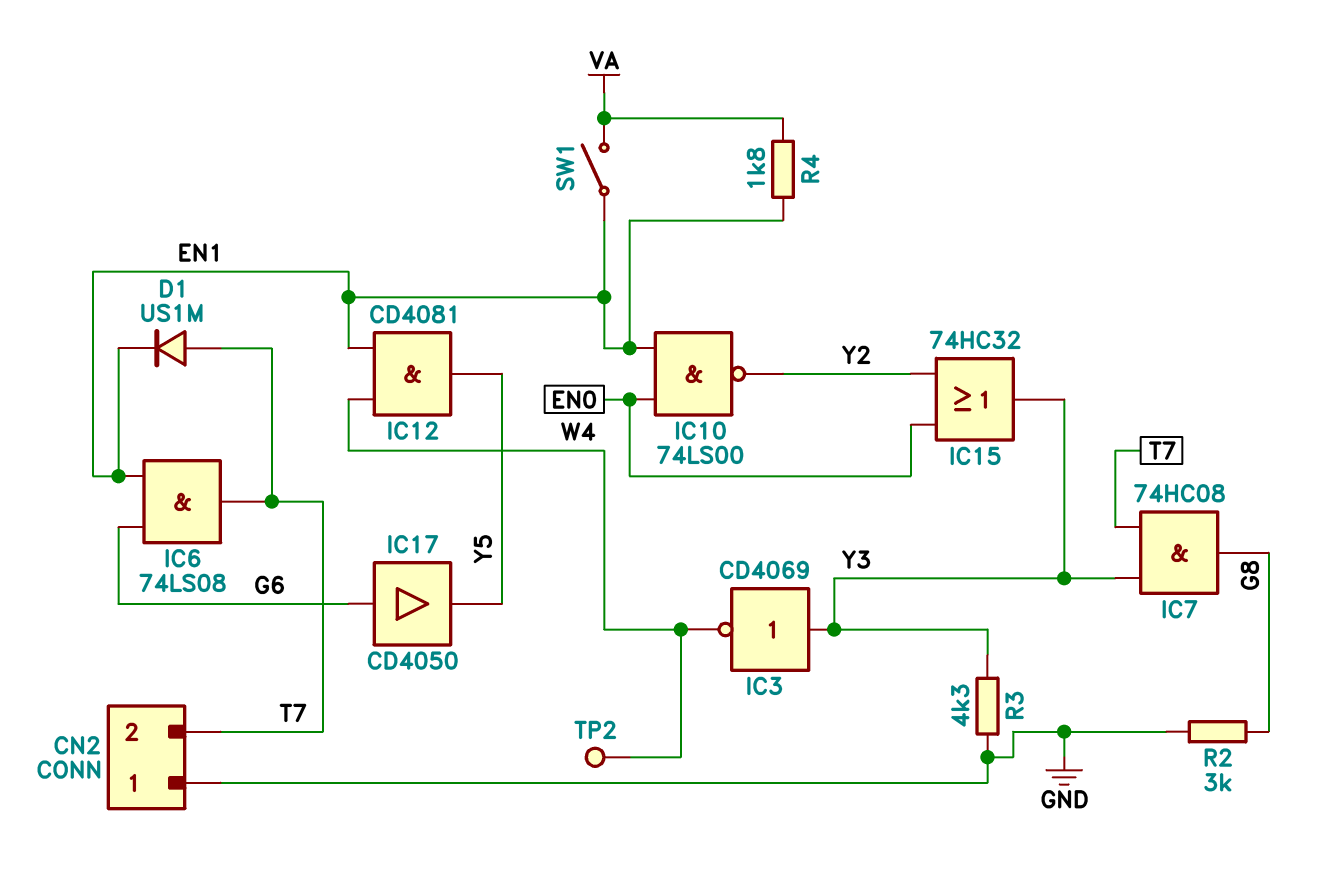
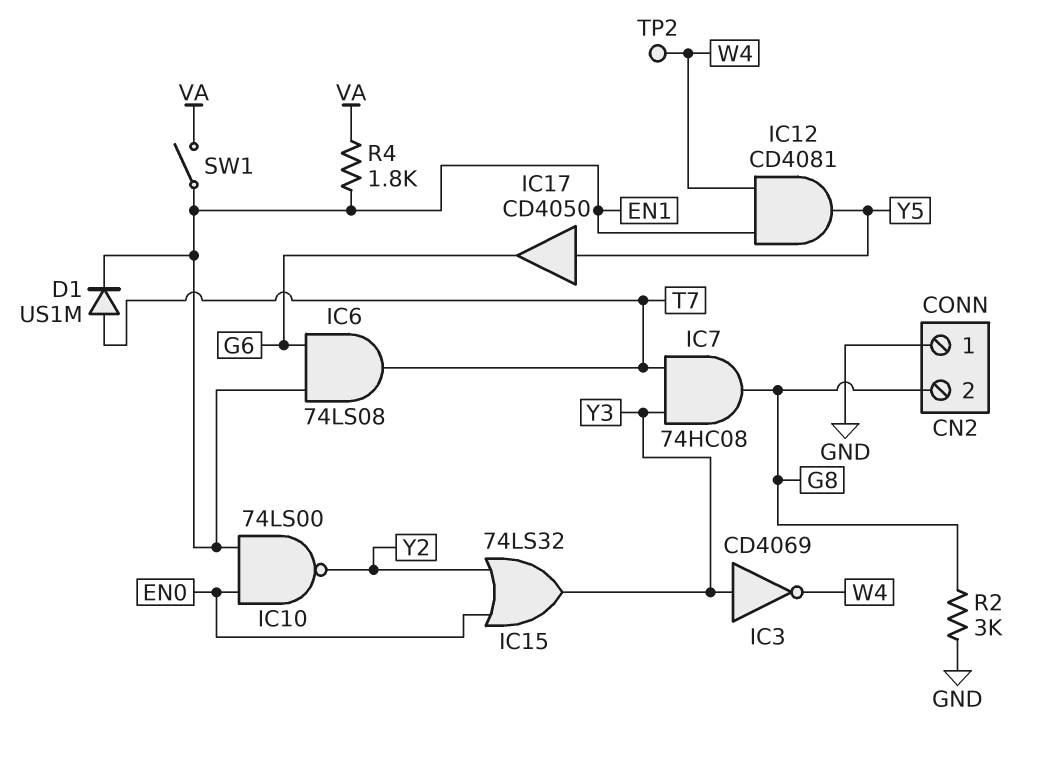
CN2 pin 2: T7 -> G8
IC15: OR 74HC32 (in EN0, in Y2, out Y3) -> OR 74LS32 (in EN0, in Y2, out Y3)
IC17: buffer CD4050 (in G6, out Y5) -> buffer CD4050 (in Y5, out G6)
R3: 4.3k (GND, Y3) -> none

